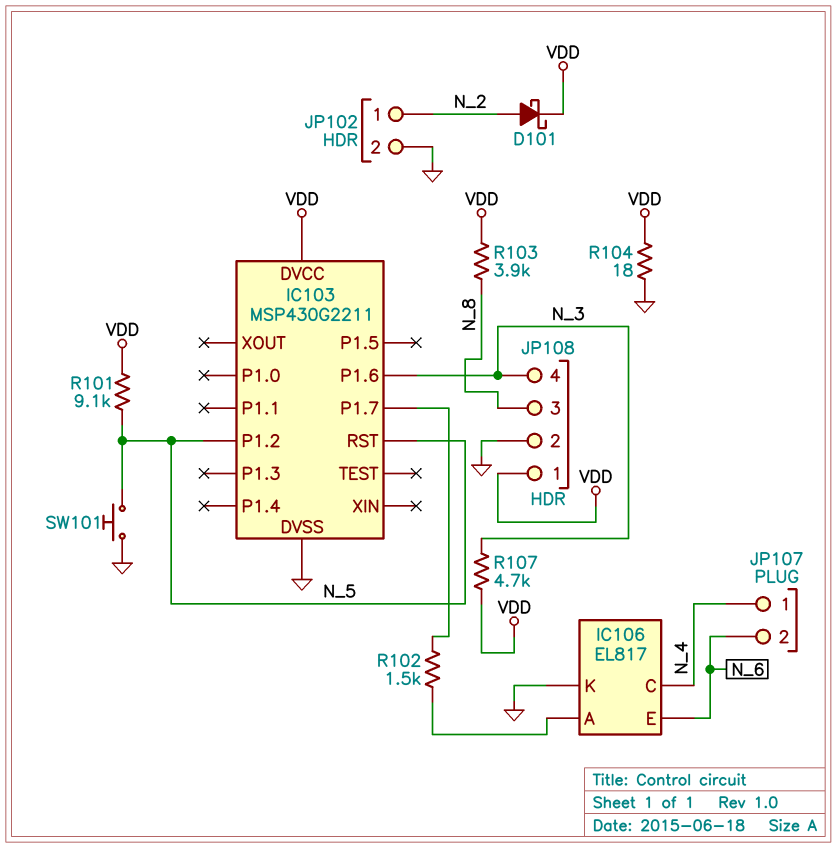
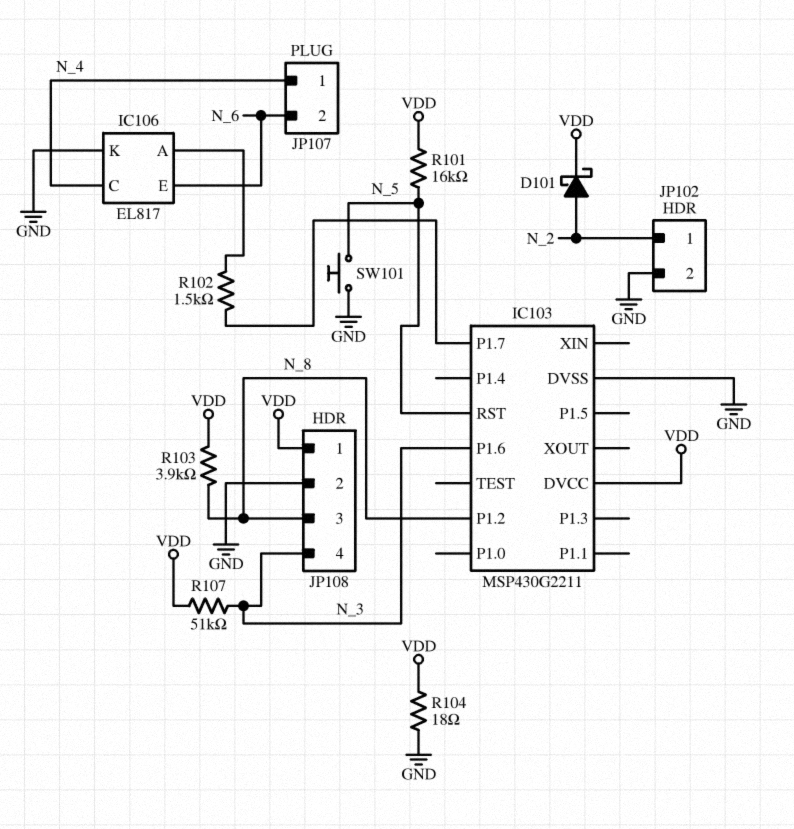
IC103 pin P1.2: N_5 -> N_8
R101: 9.1k (N_5, VDD) -> 16k (N_5, VDD)
R107: 4.7k (N_3, VDD) -> 51k (N_3, VDD)

